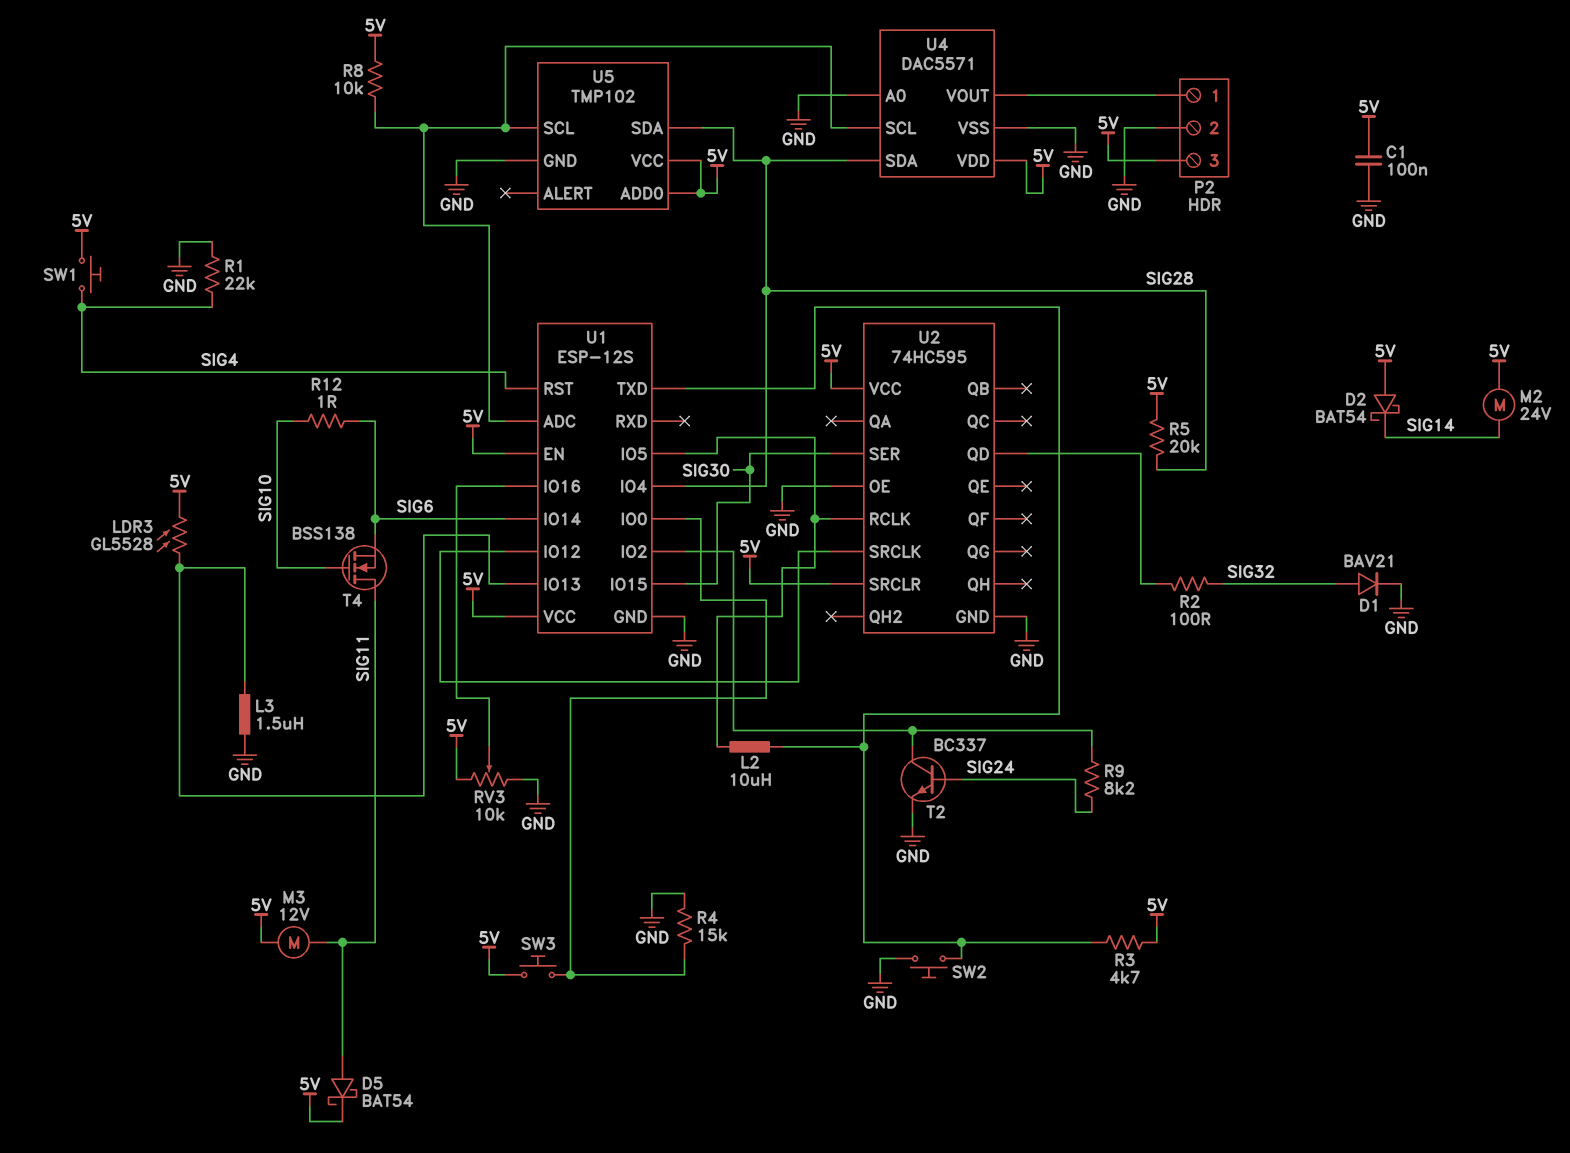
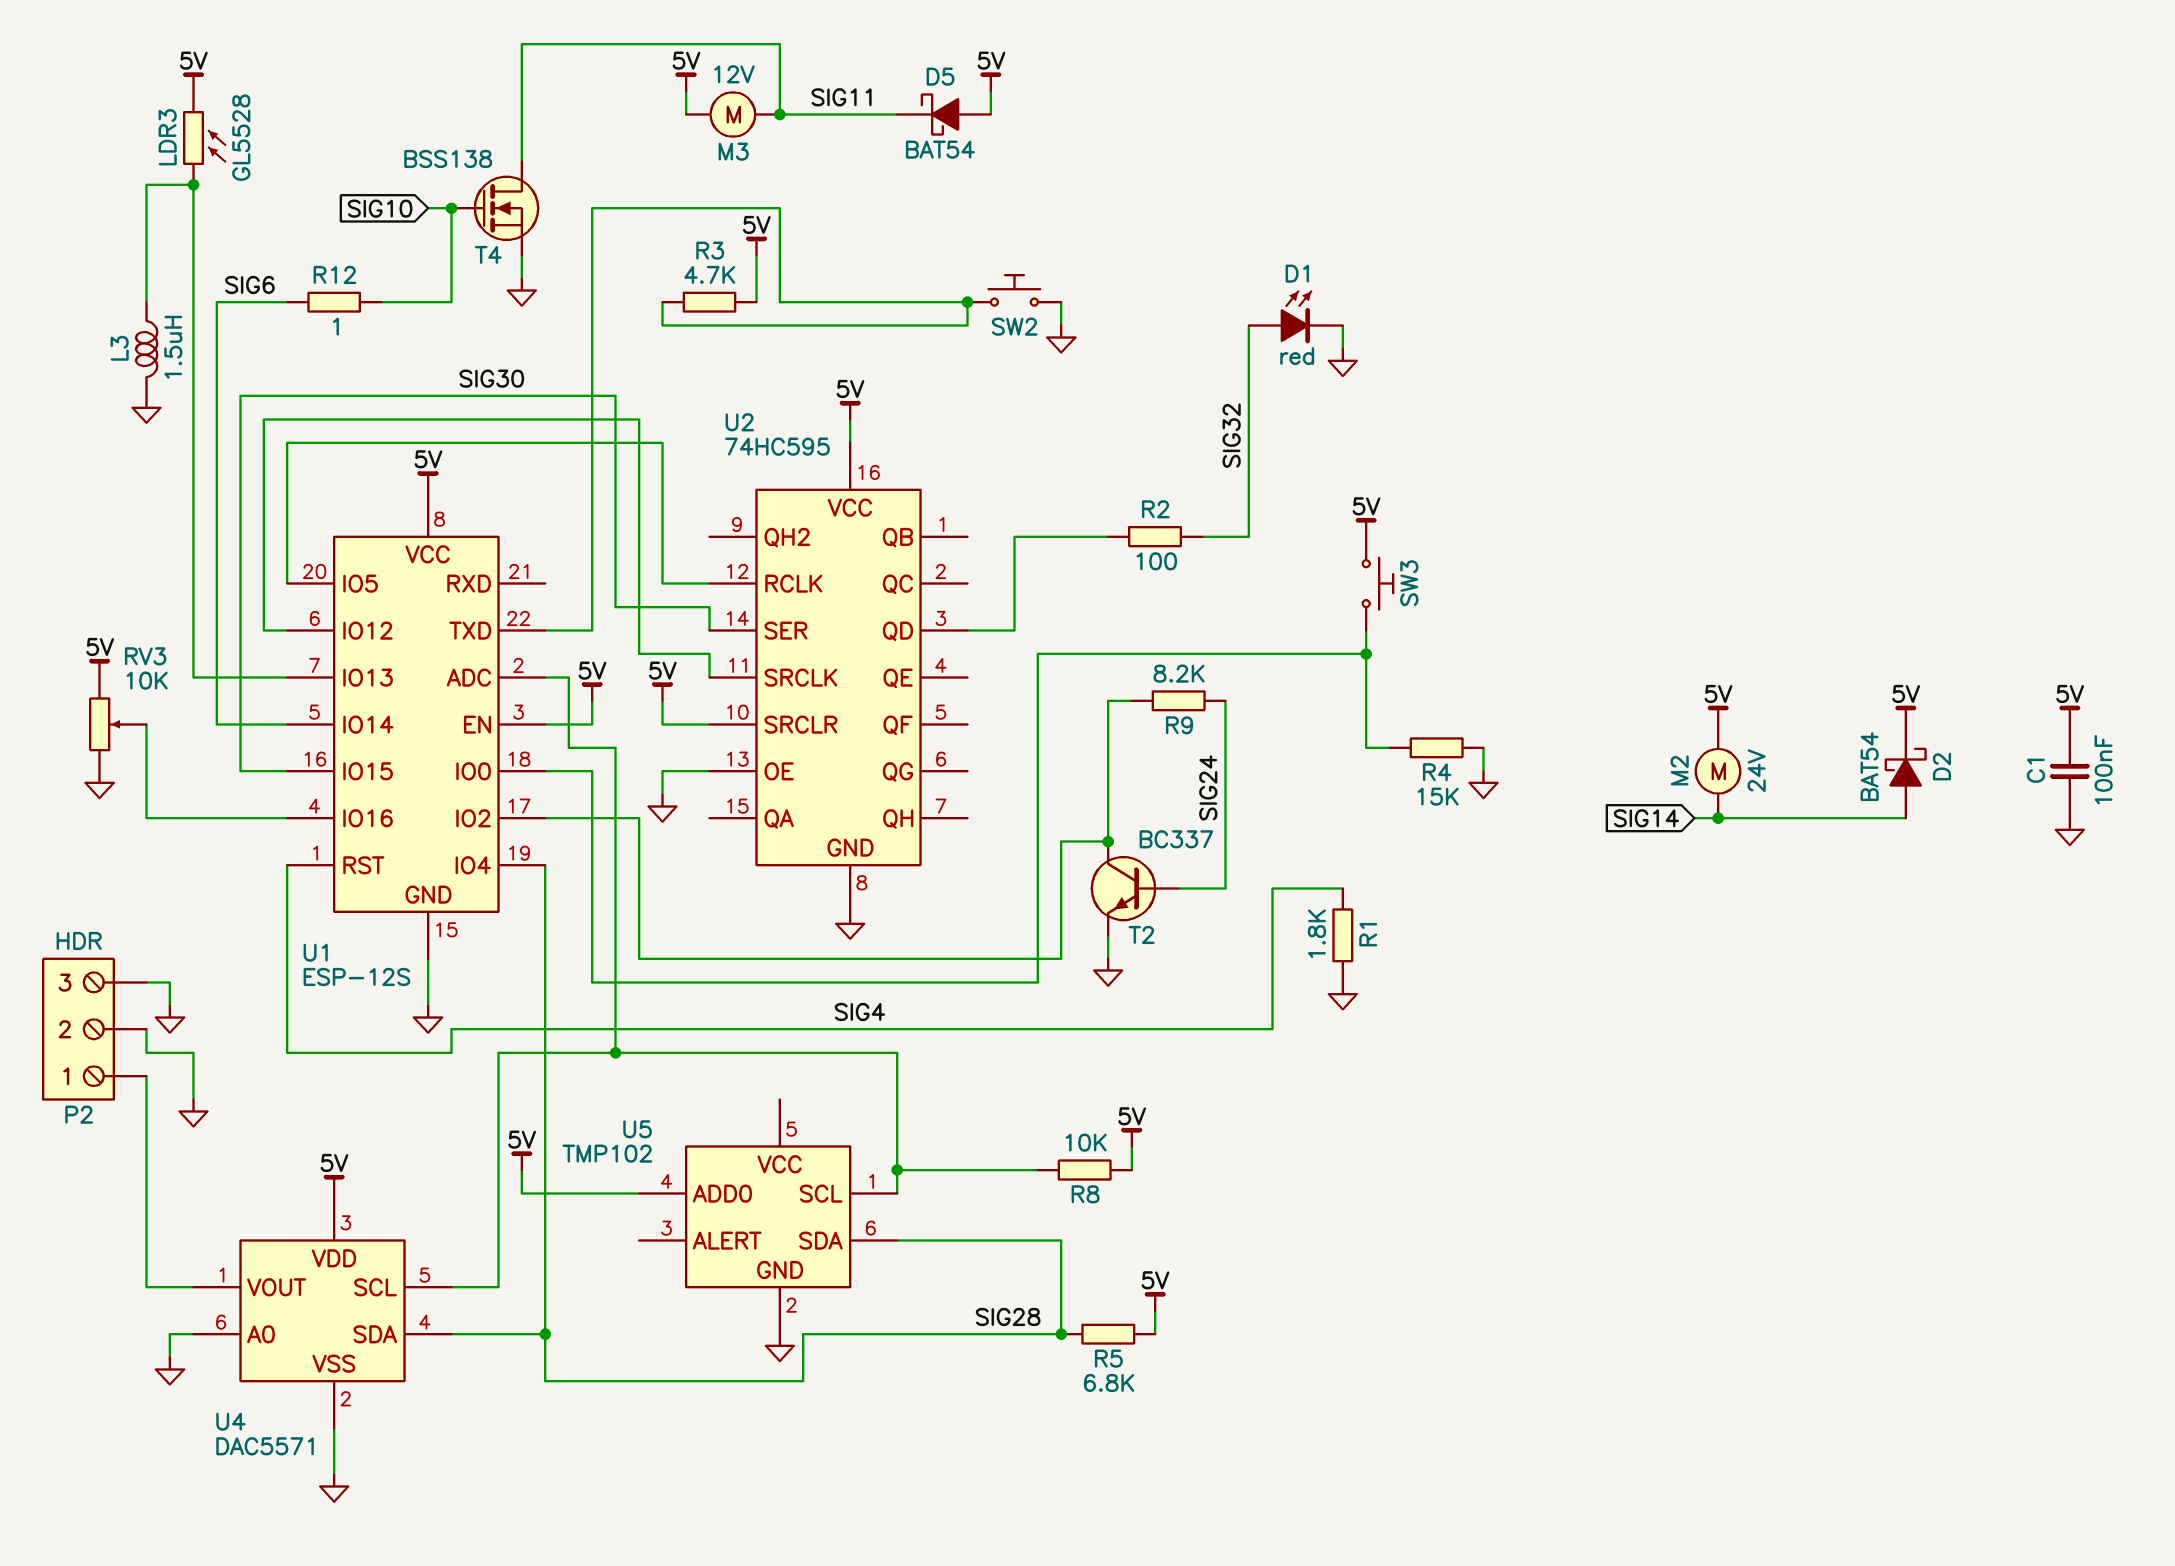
D1: diode BAV21 (A SIG32, K GND) -> LED red (A SIG32, K GND)
D2: schottky BAT54 (A 5V, K SIG14) -> schottky BAT54 (A SIG14, K 5V)
D5: schottky BAT54 (A SIG11, K 5V) -> schottky BAT54 (A 5V, K SIG11)
L2: 10uH (U1/IO5, U1/TXD) -> none
P2 pin 3: 5V -> GND
R1: 22k (GND, SIG4) -> 1.8k (GND, SIG4)
R5: 20k (5V, SIG28) -> 6.8k (5V, SIG28)
SW1: button (5V, SIG4) -> none
T4: NMOS BSS138 (G SIG10, D SIG11, S SIG6) -> NMOS BSS138 (G SIG10, D SIG11, S GND)
U5 pin VCC: 5V -> none

